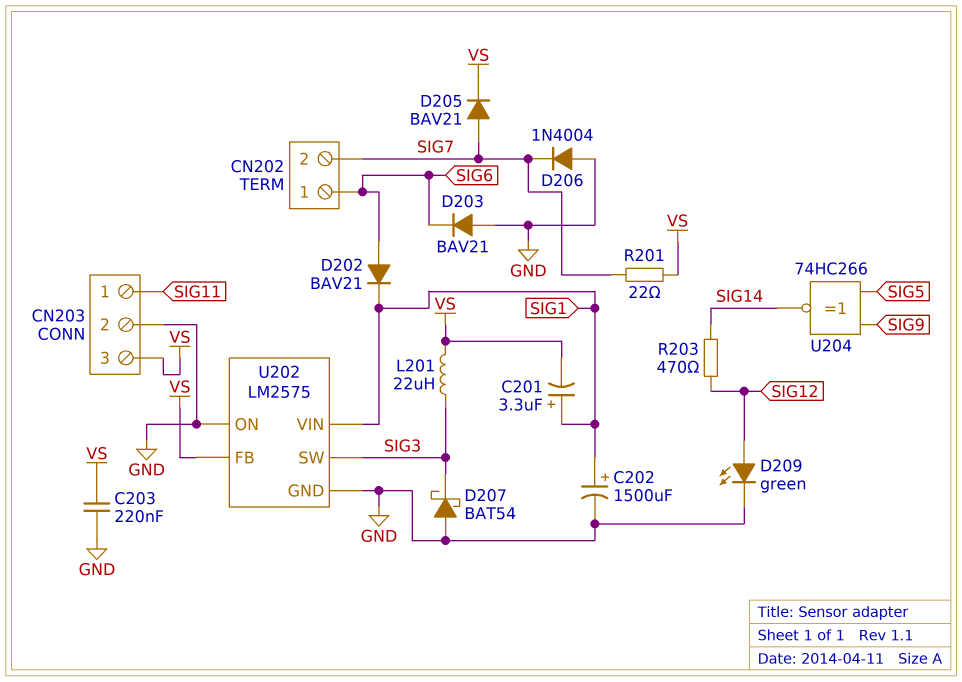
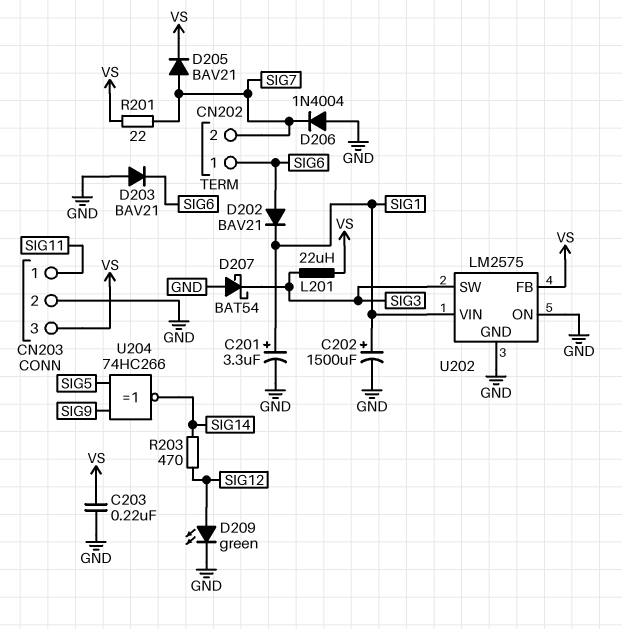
C201: 3.3uF (plus SIG1, minus VS) -> 3.3uF (plus SIG1, minus GND)

